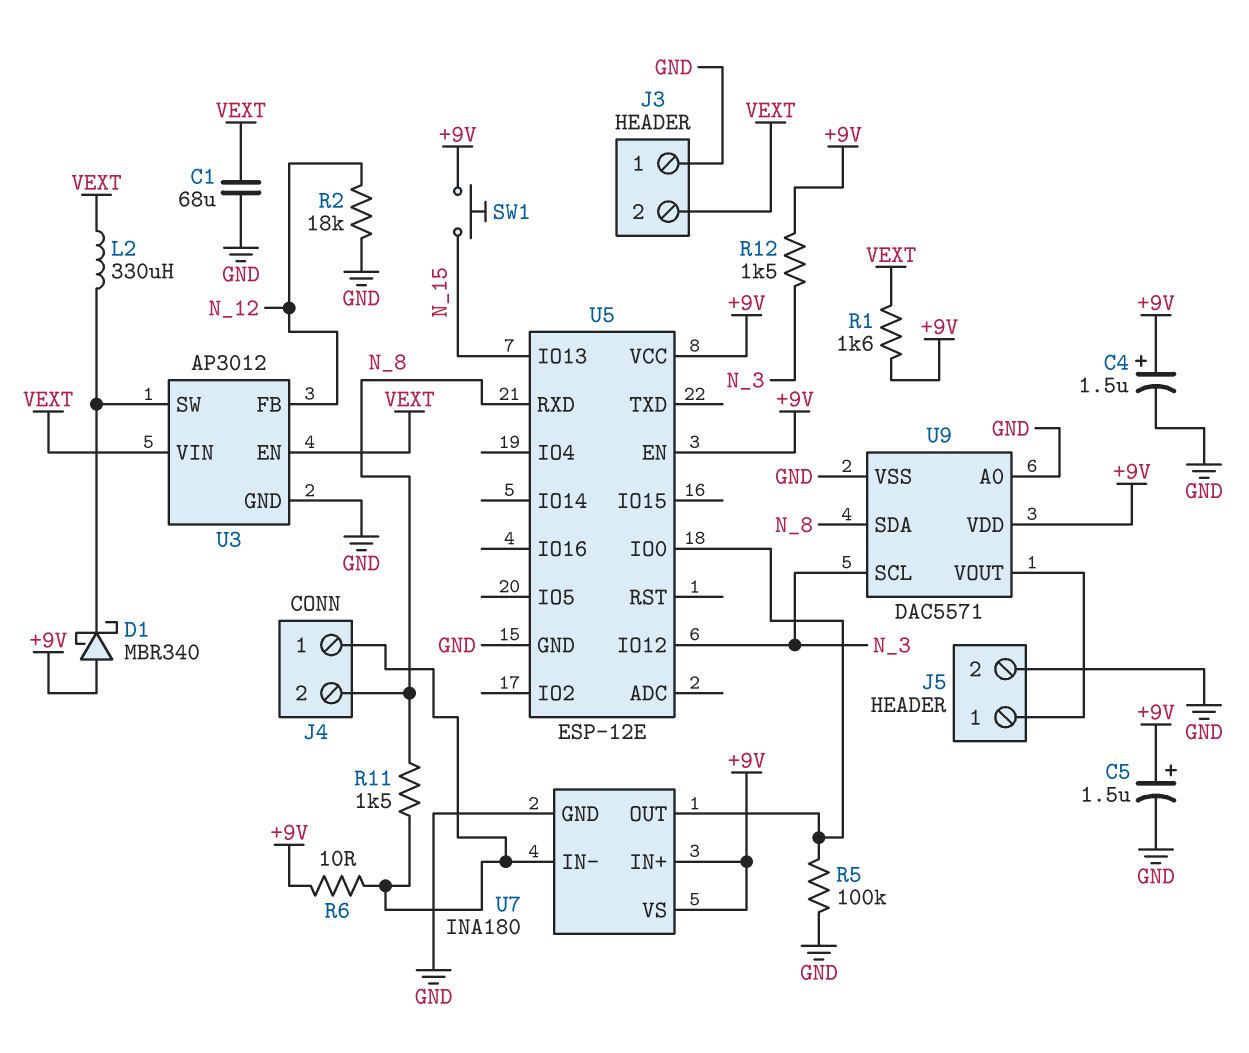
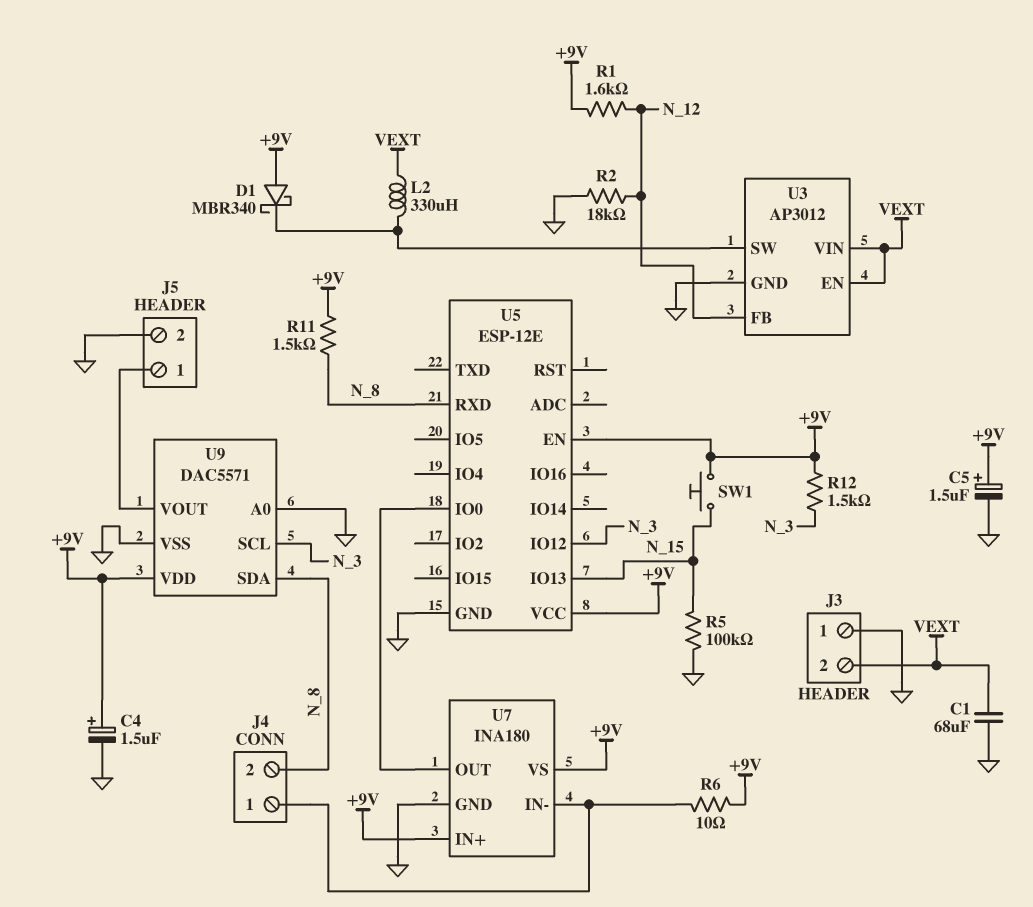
R1: 1.6k (+9V, VEXT) -> 1.6k (+9V, N_12)
R5: 100k (GND, U5/IO0) -> 100k (GND, N_15)
R11: 1.5k (J4/1, N_8) -> 1.5k (+9V, N_8)

